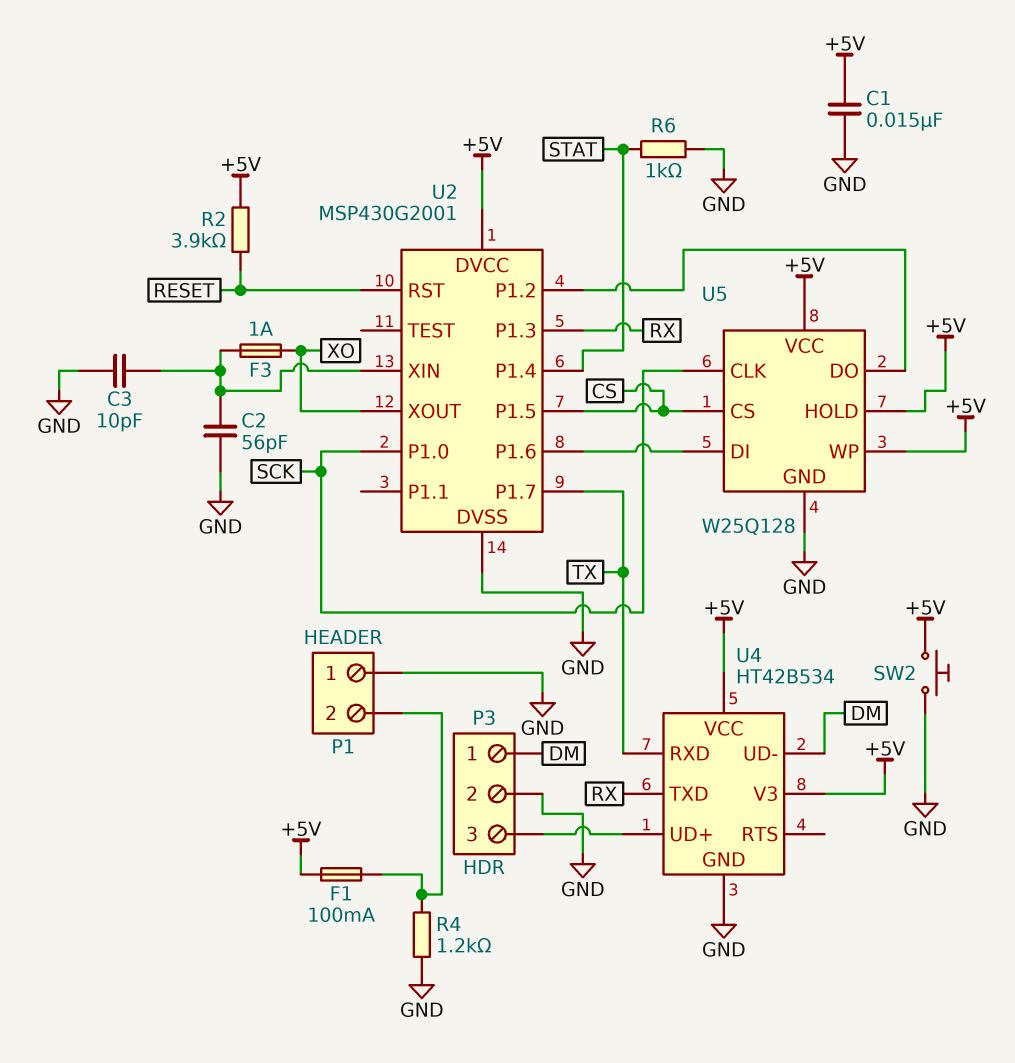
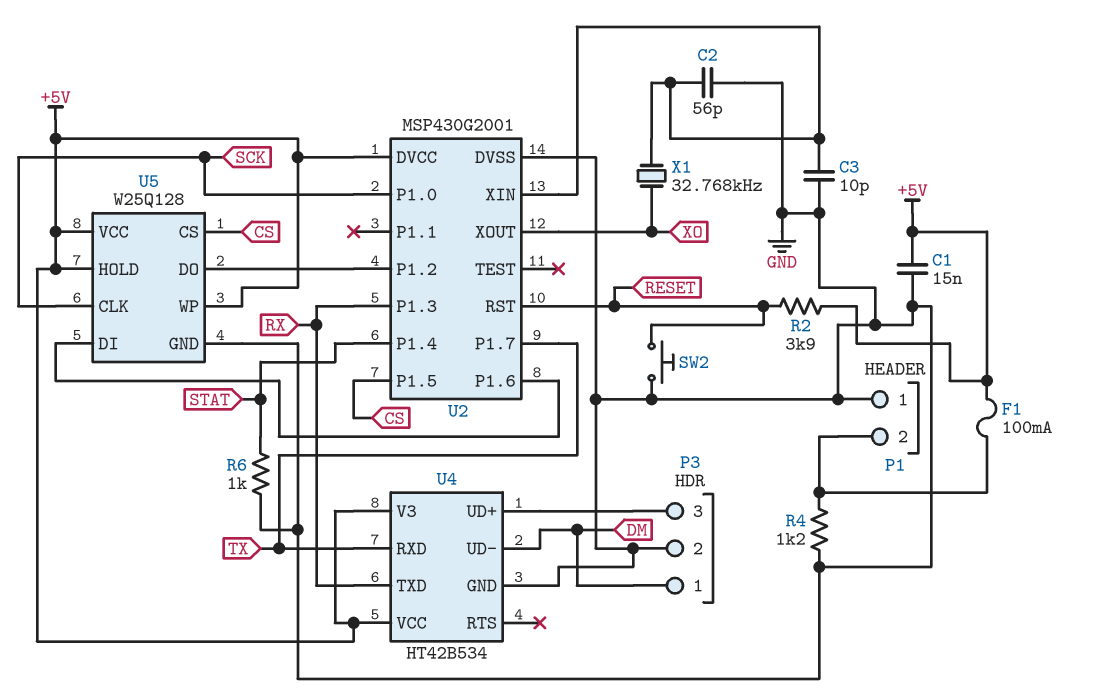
F3: 1A (U2/XIN, XO) -> none
SW2: button (+5V, GND) -> button (GND, RESET)
X1: none -> 32.768kHz (U2/XIN, XO)

